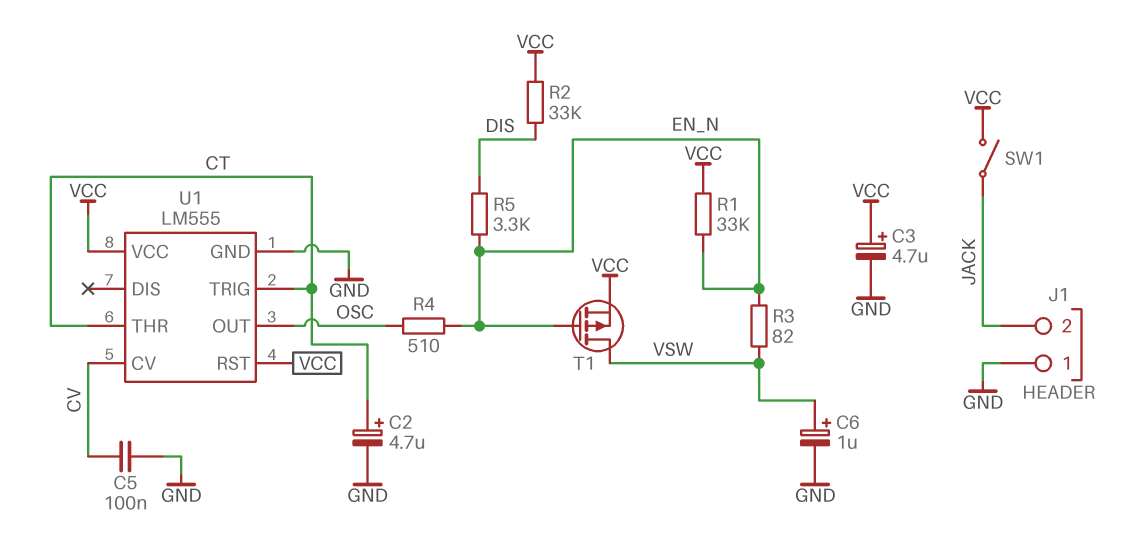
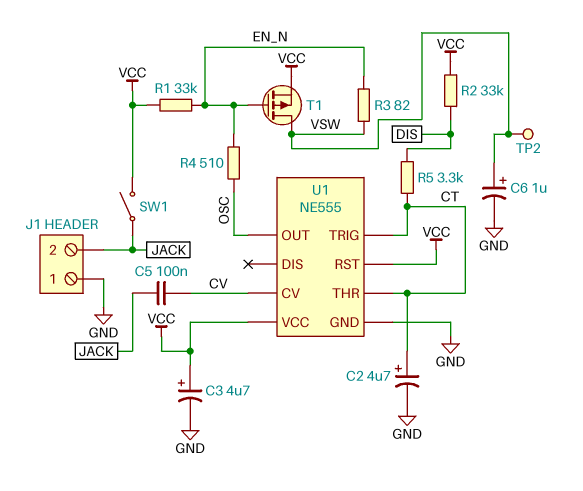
C5: 100nF (CV, GND) -> 100nF (CV, JACK)
R5: 3.3k (DIS, EN_N) -> 3.3k (CT, DIS)
TP2: none -> test point (VSW)
U1: LM555 -> NE555

